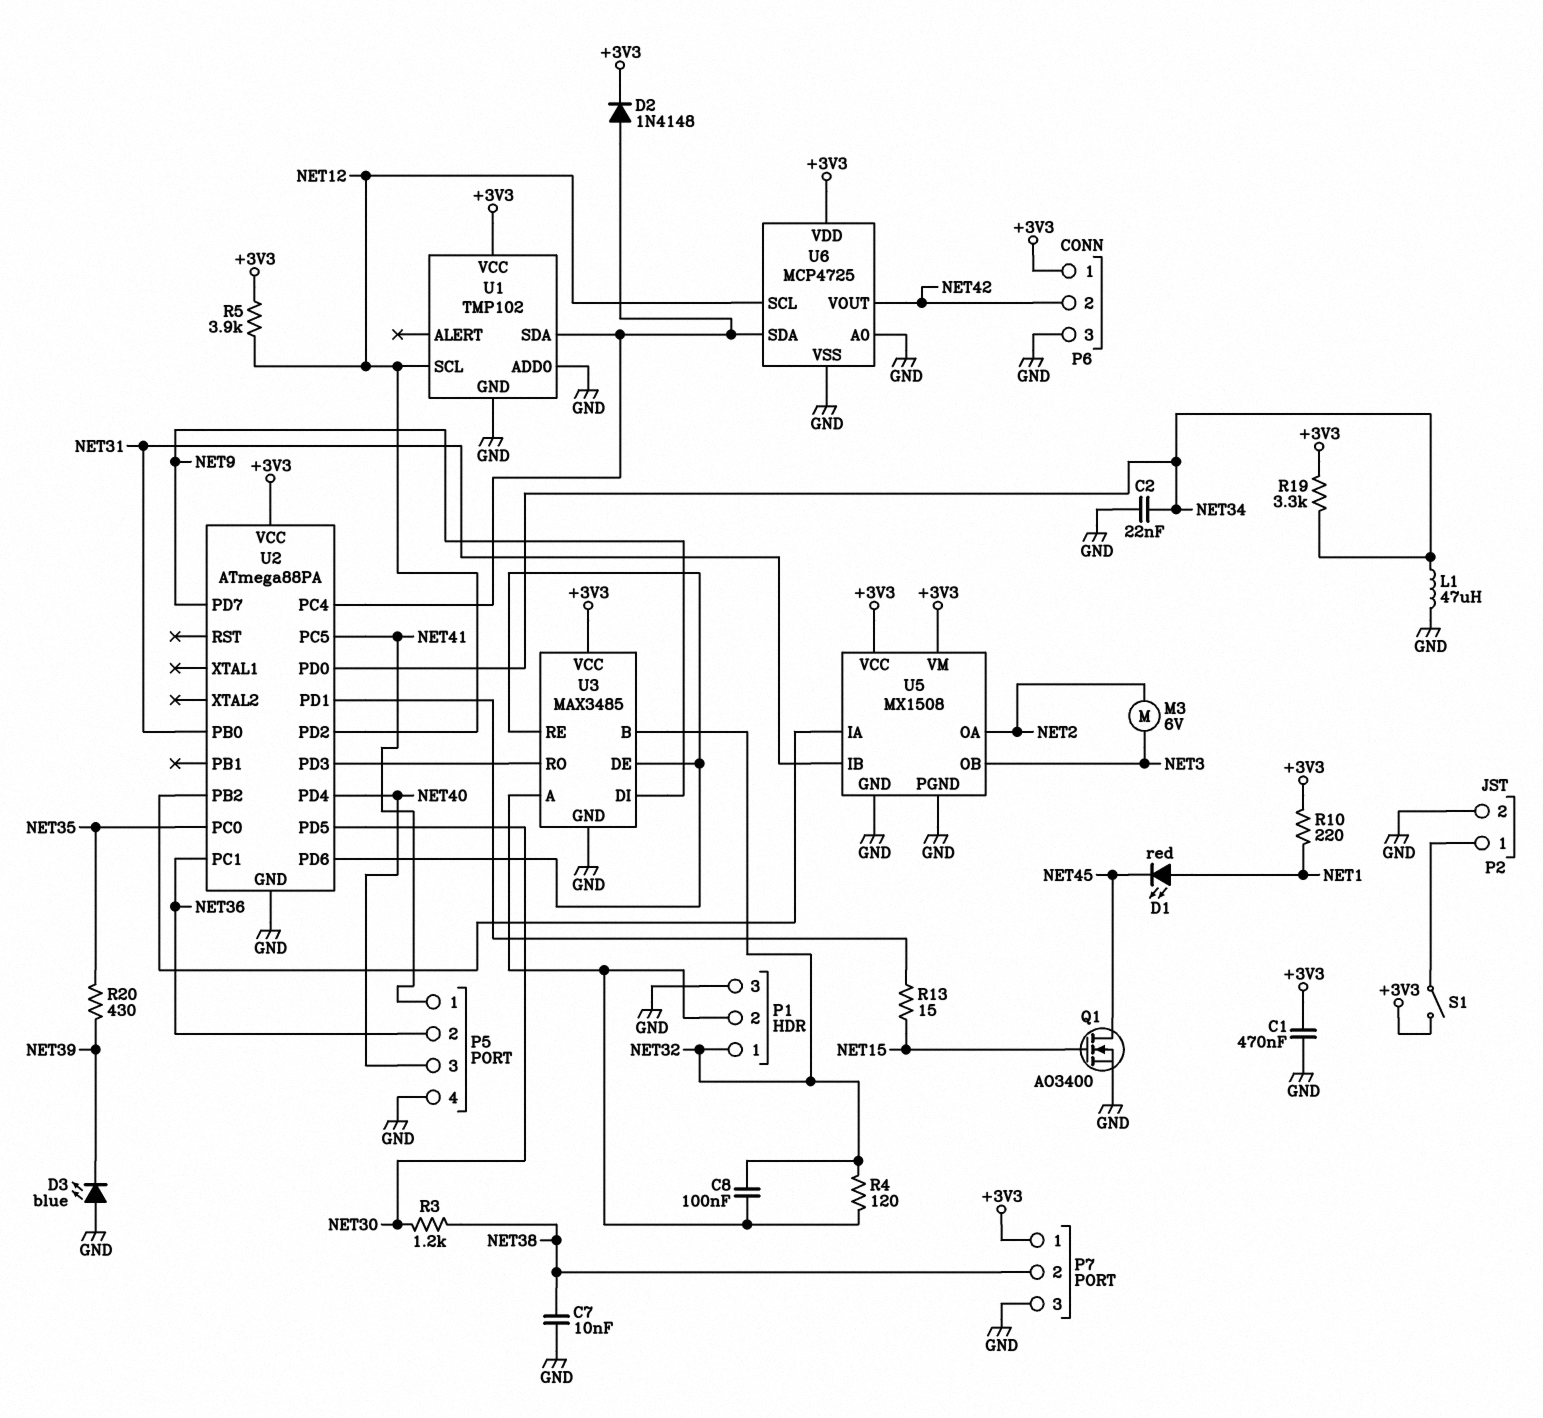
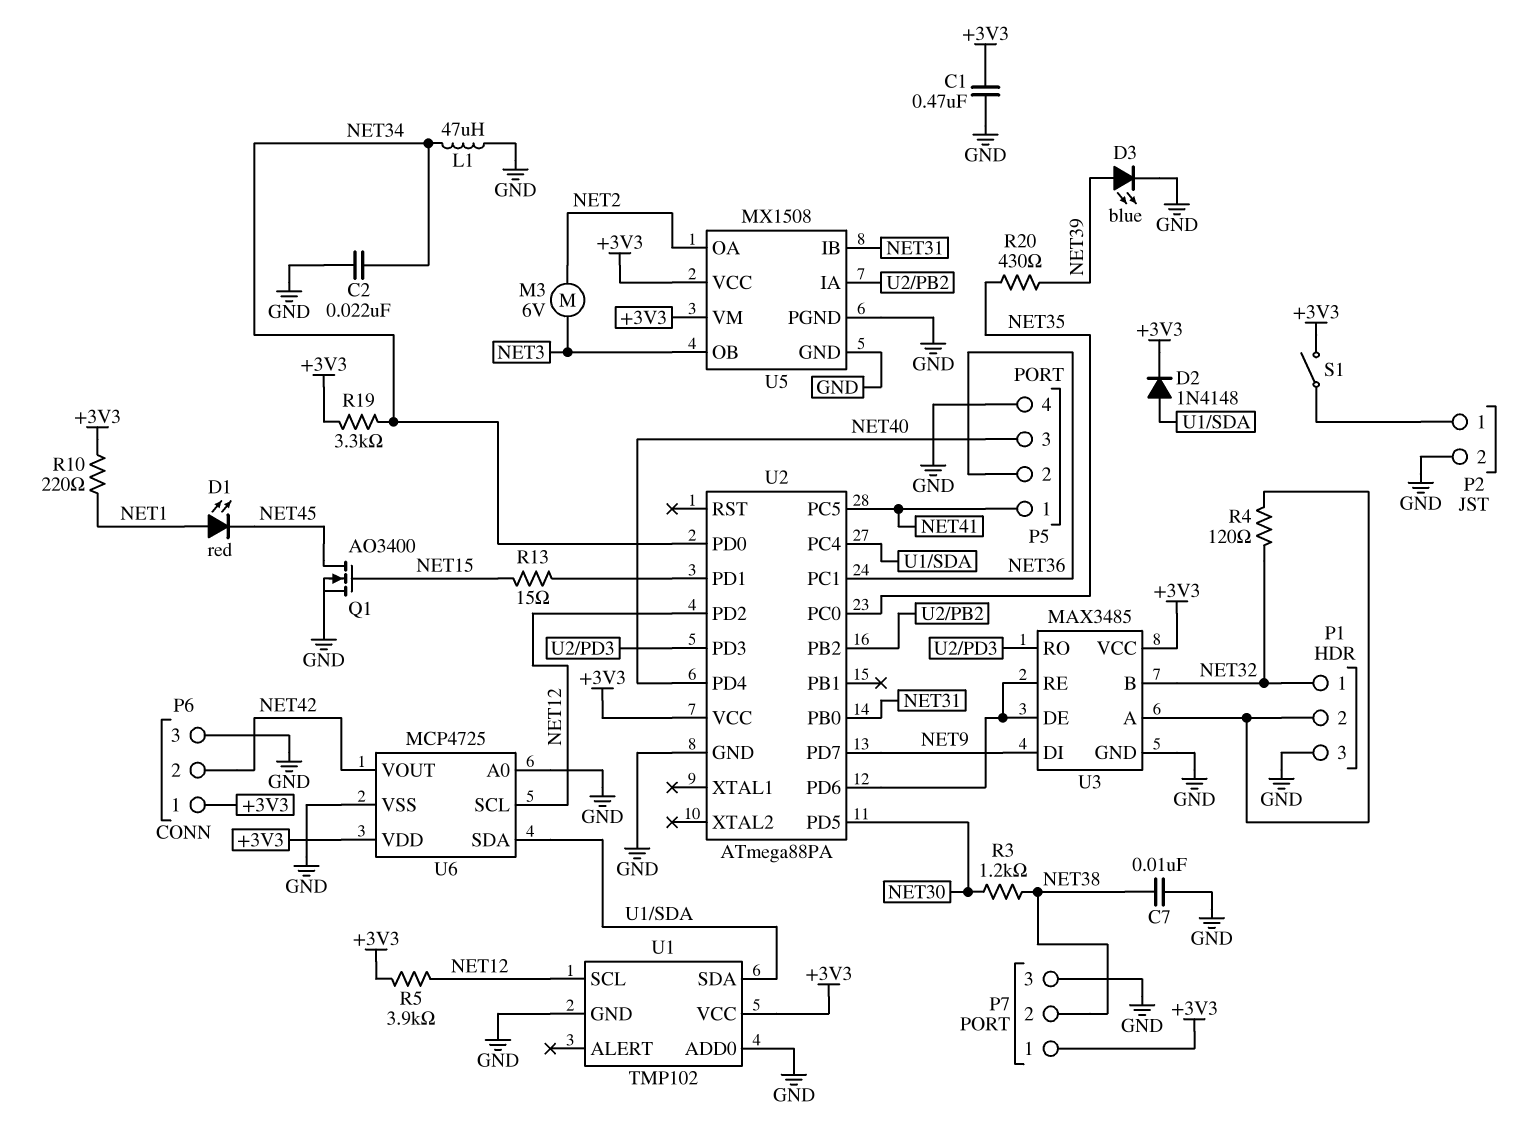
C8: 100nF (NET32, P1/2) -> none
D3: LED blue (A GND, K NET39) -> LED blue (A NET39, K GND)

